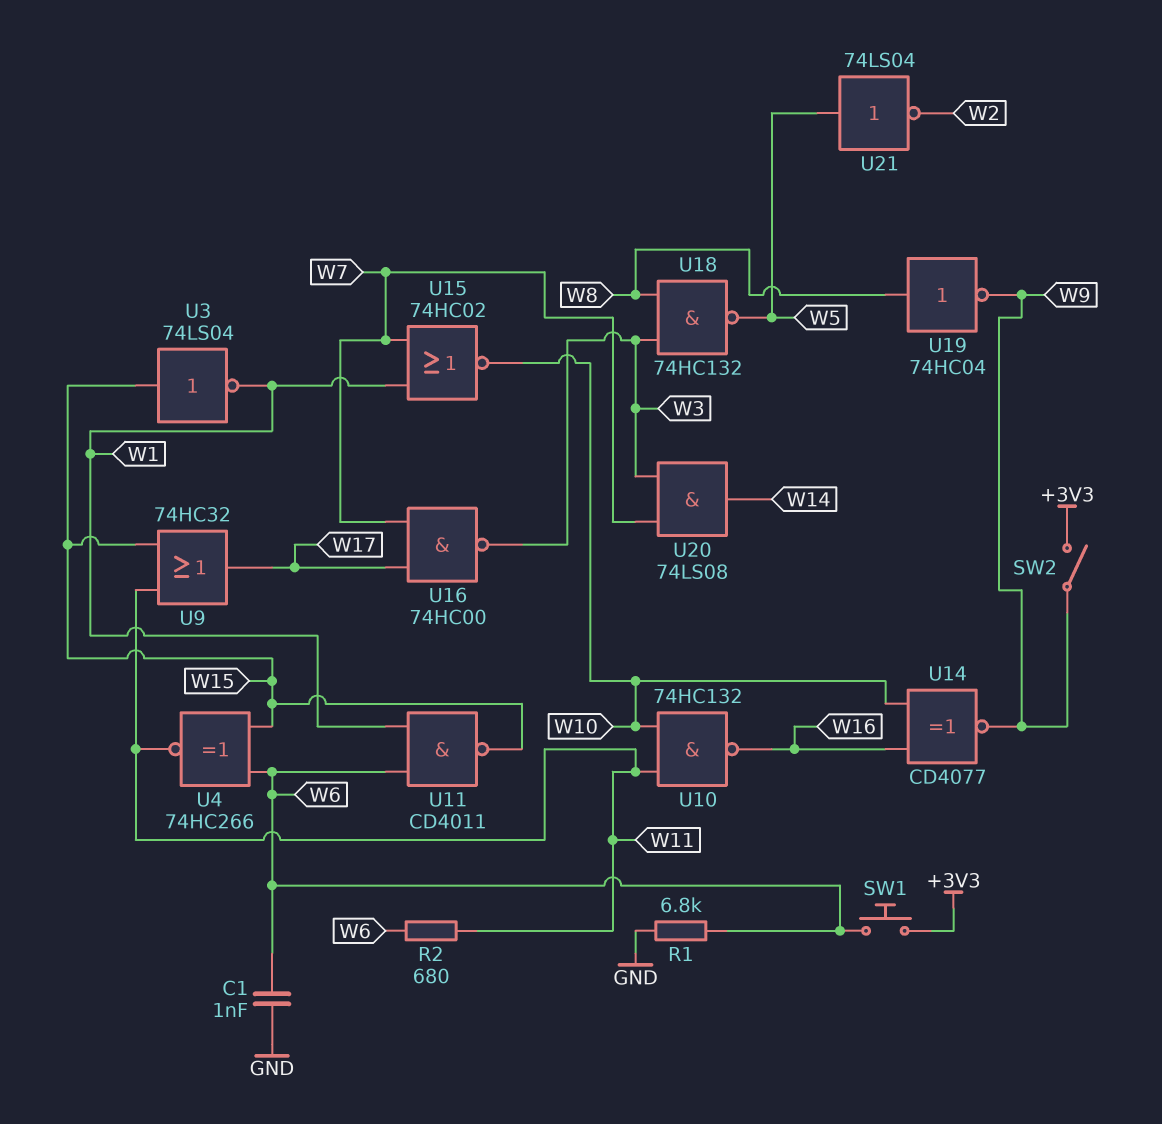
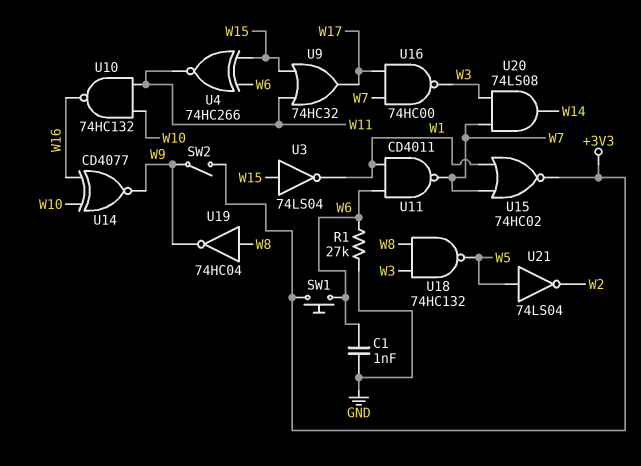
R1: 6.8k (GND, W6) -> 27k (GND, W6)
R2: 680 (W6, W11) -> none
U11: NAND CD4011 (in W1, in W6, out W15) -> NAND CD4011 (in W1, in W6, out W7)
U15: NOR 74HC02 (in W1, in W7, out W10) -> NOR 74HC02 (in W1, in W7, out +3V3)

